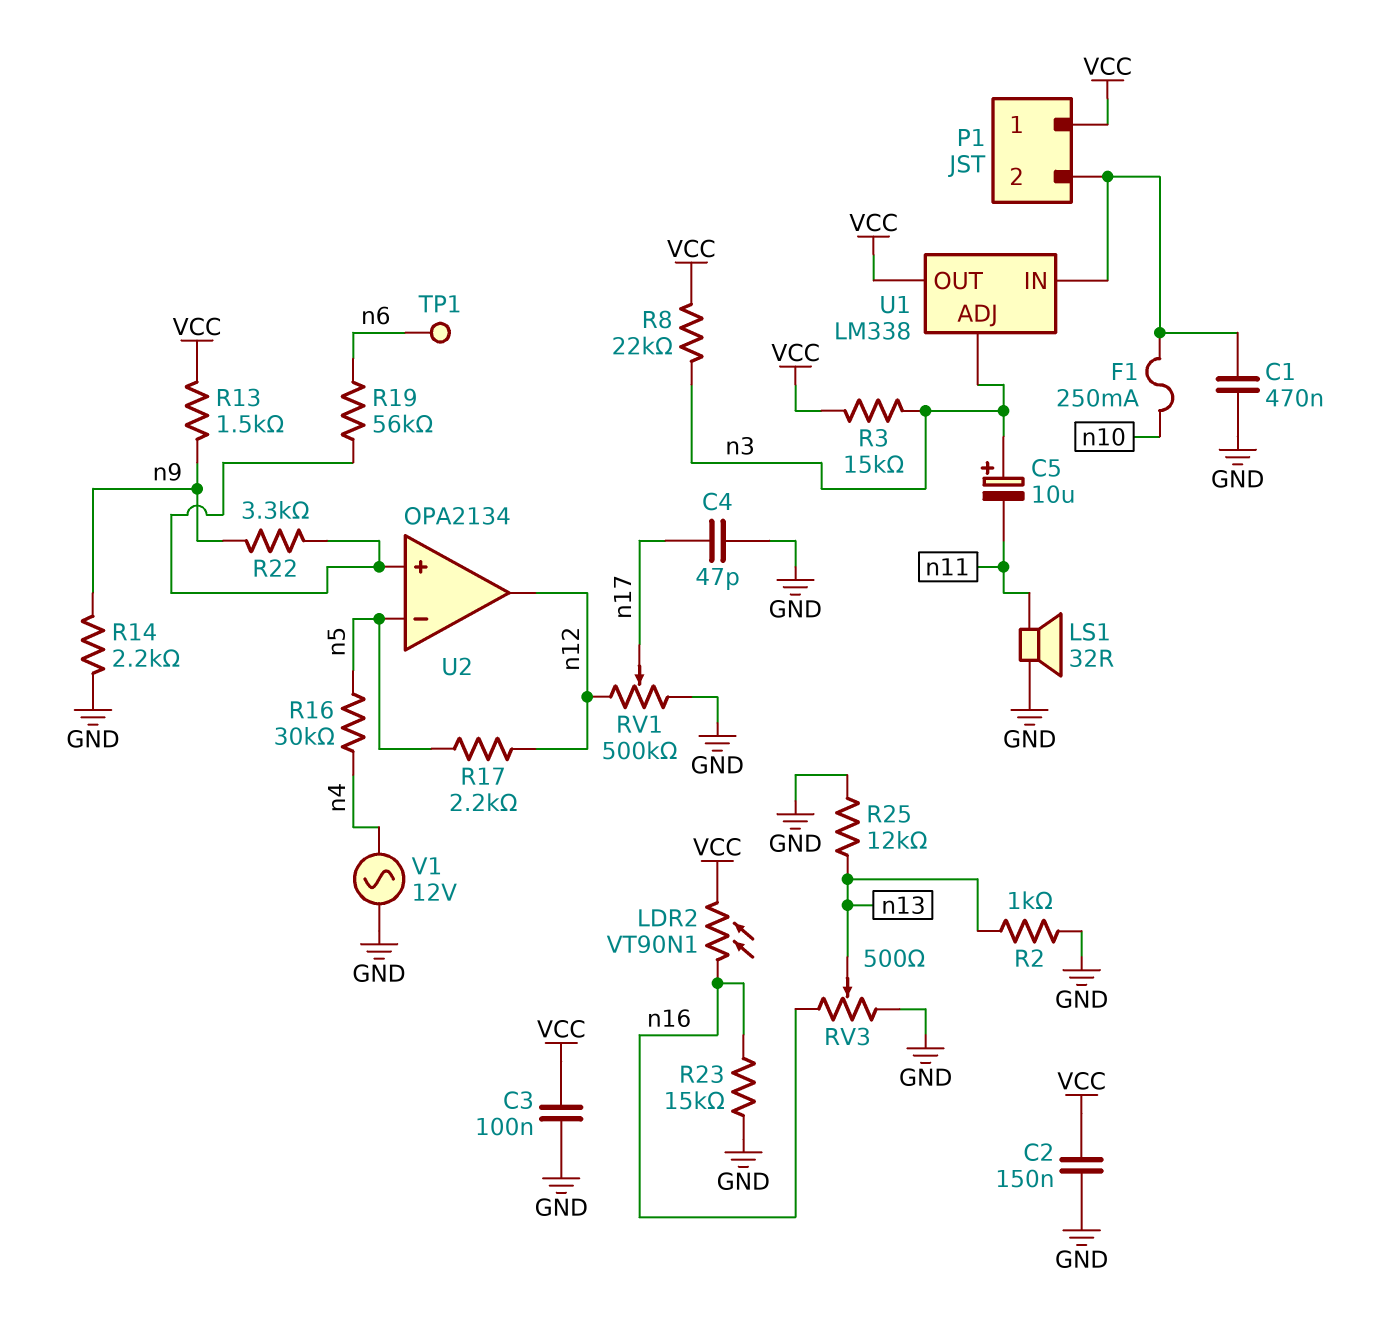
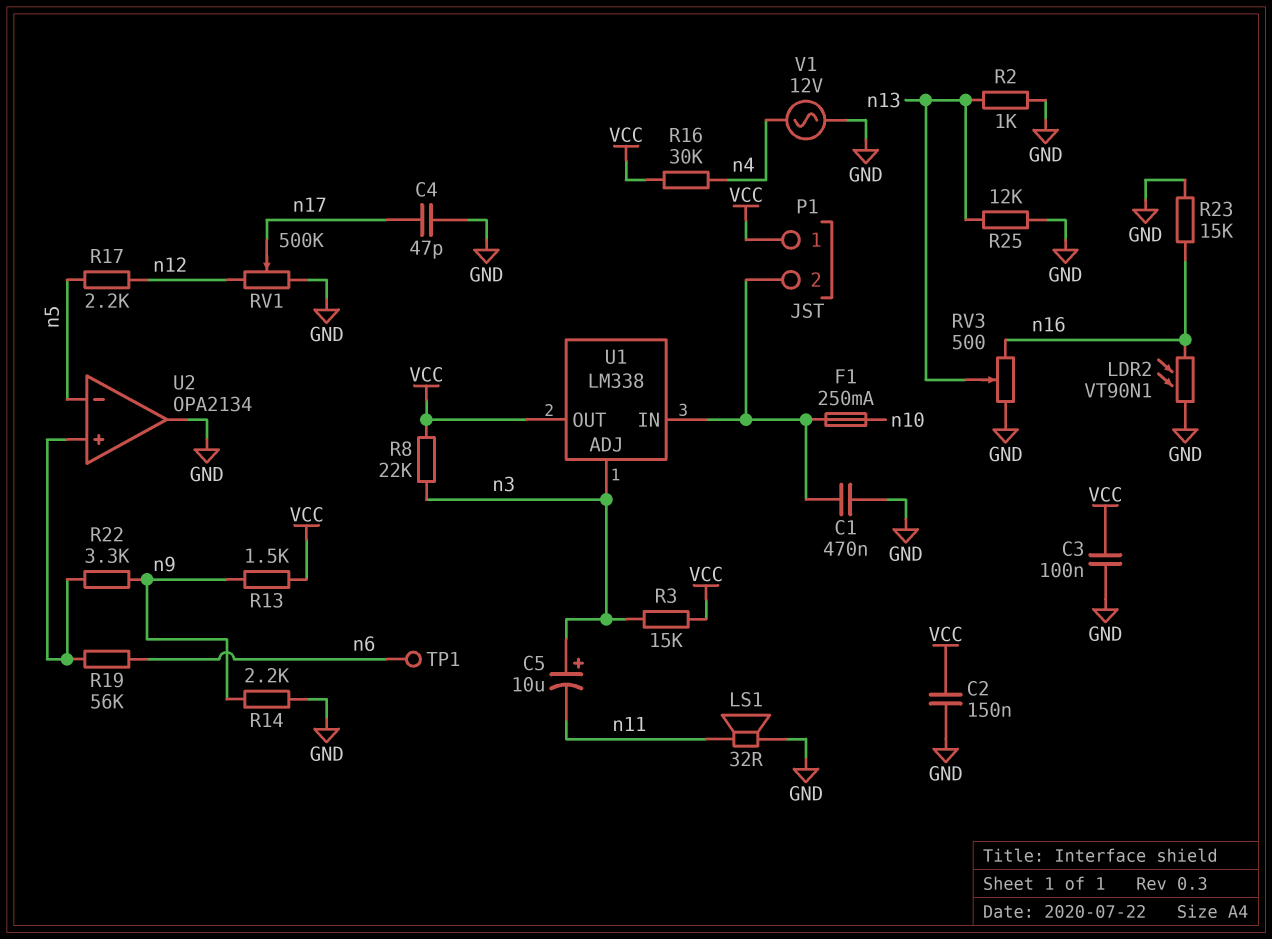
LDR2: VT90N1 (VCC, n16) -> VT90N1 (GND, n16)
R16: 30k (n4, n5) -> 30k (VCC, n4)
U2 pin out: n12 -> GND

